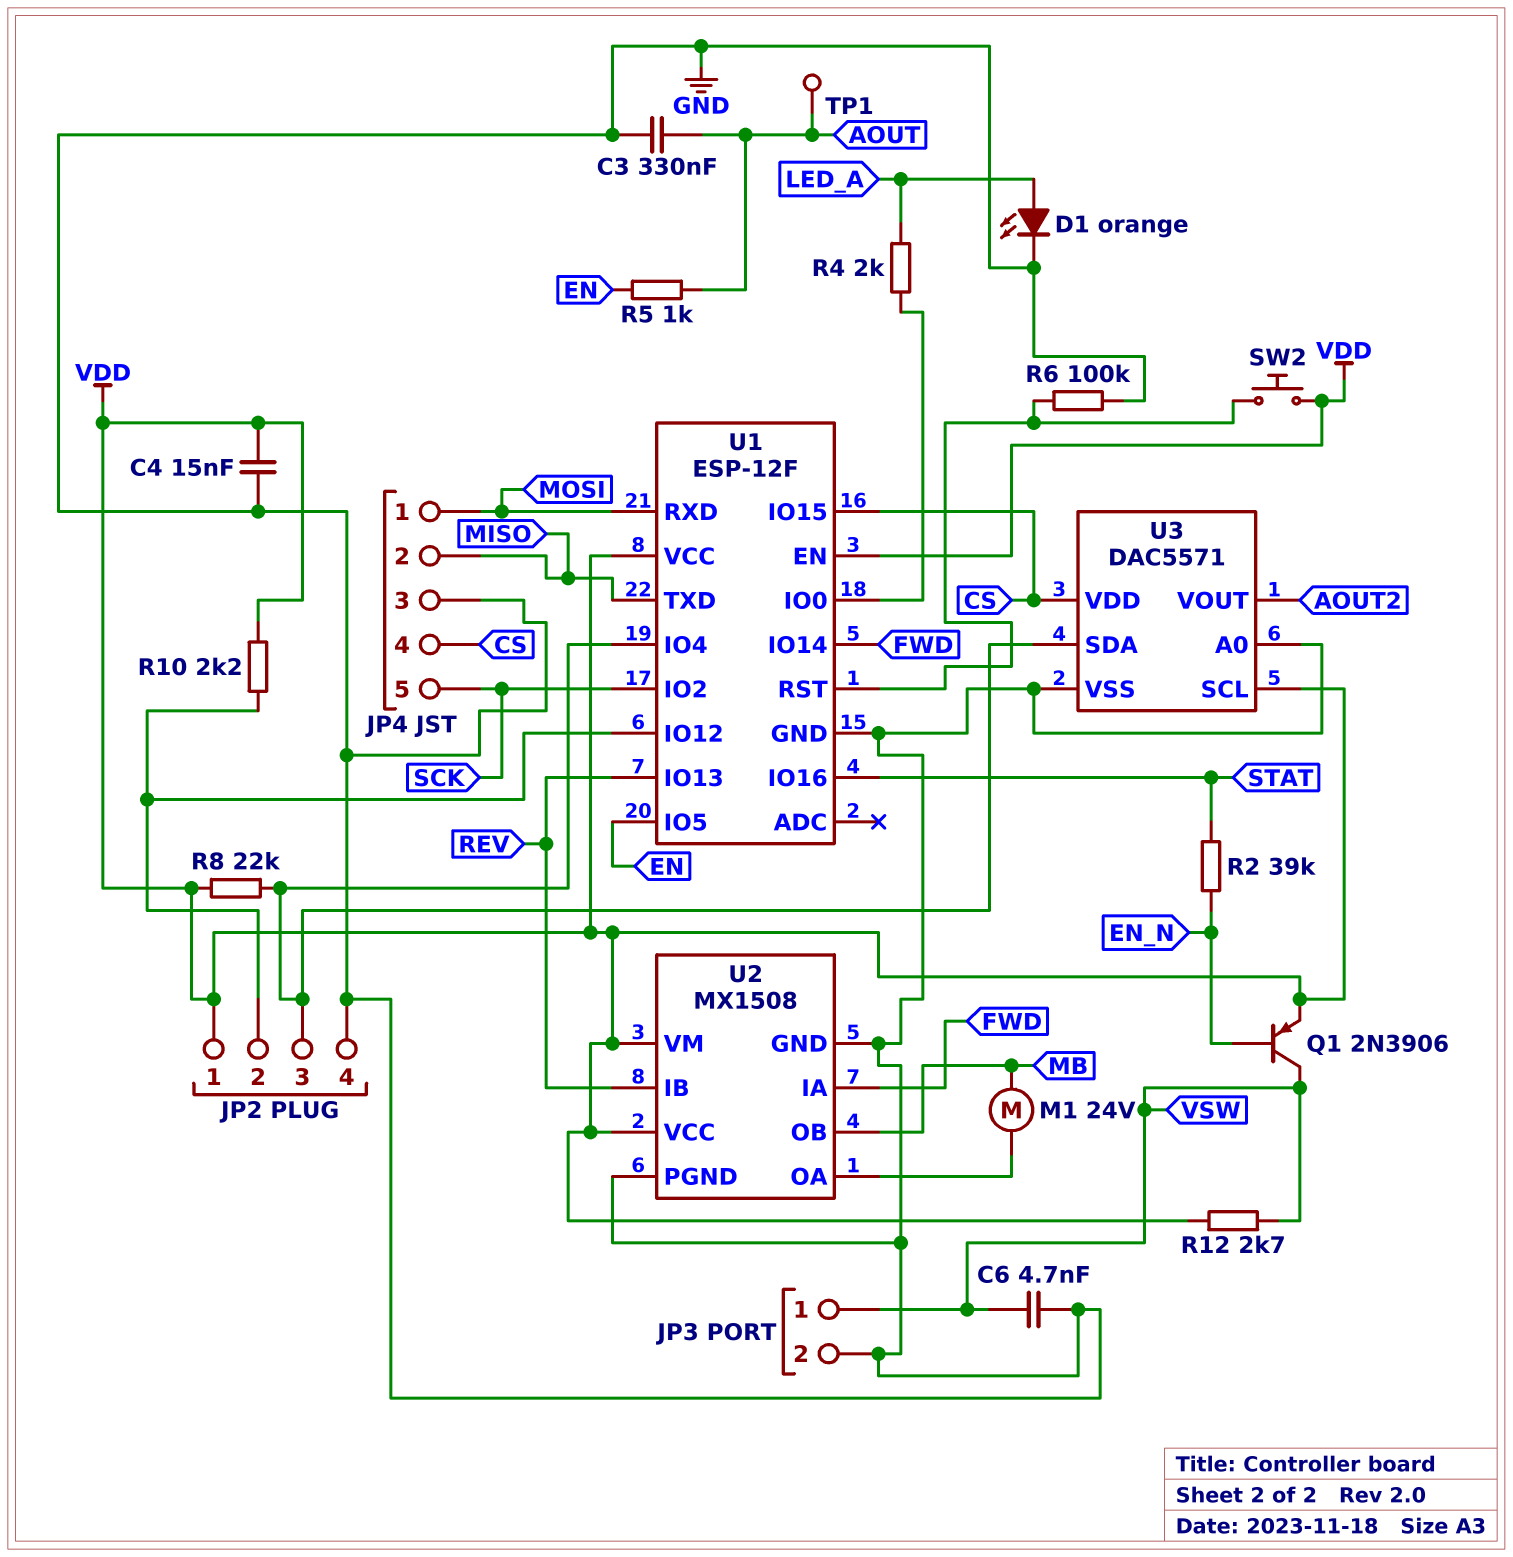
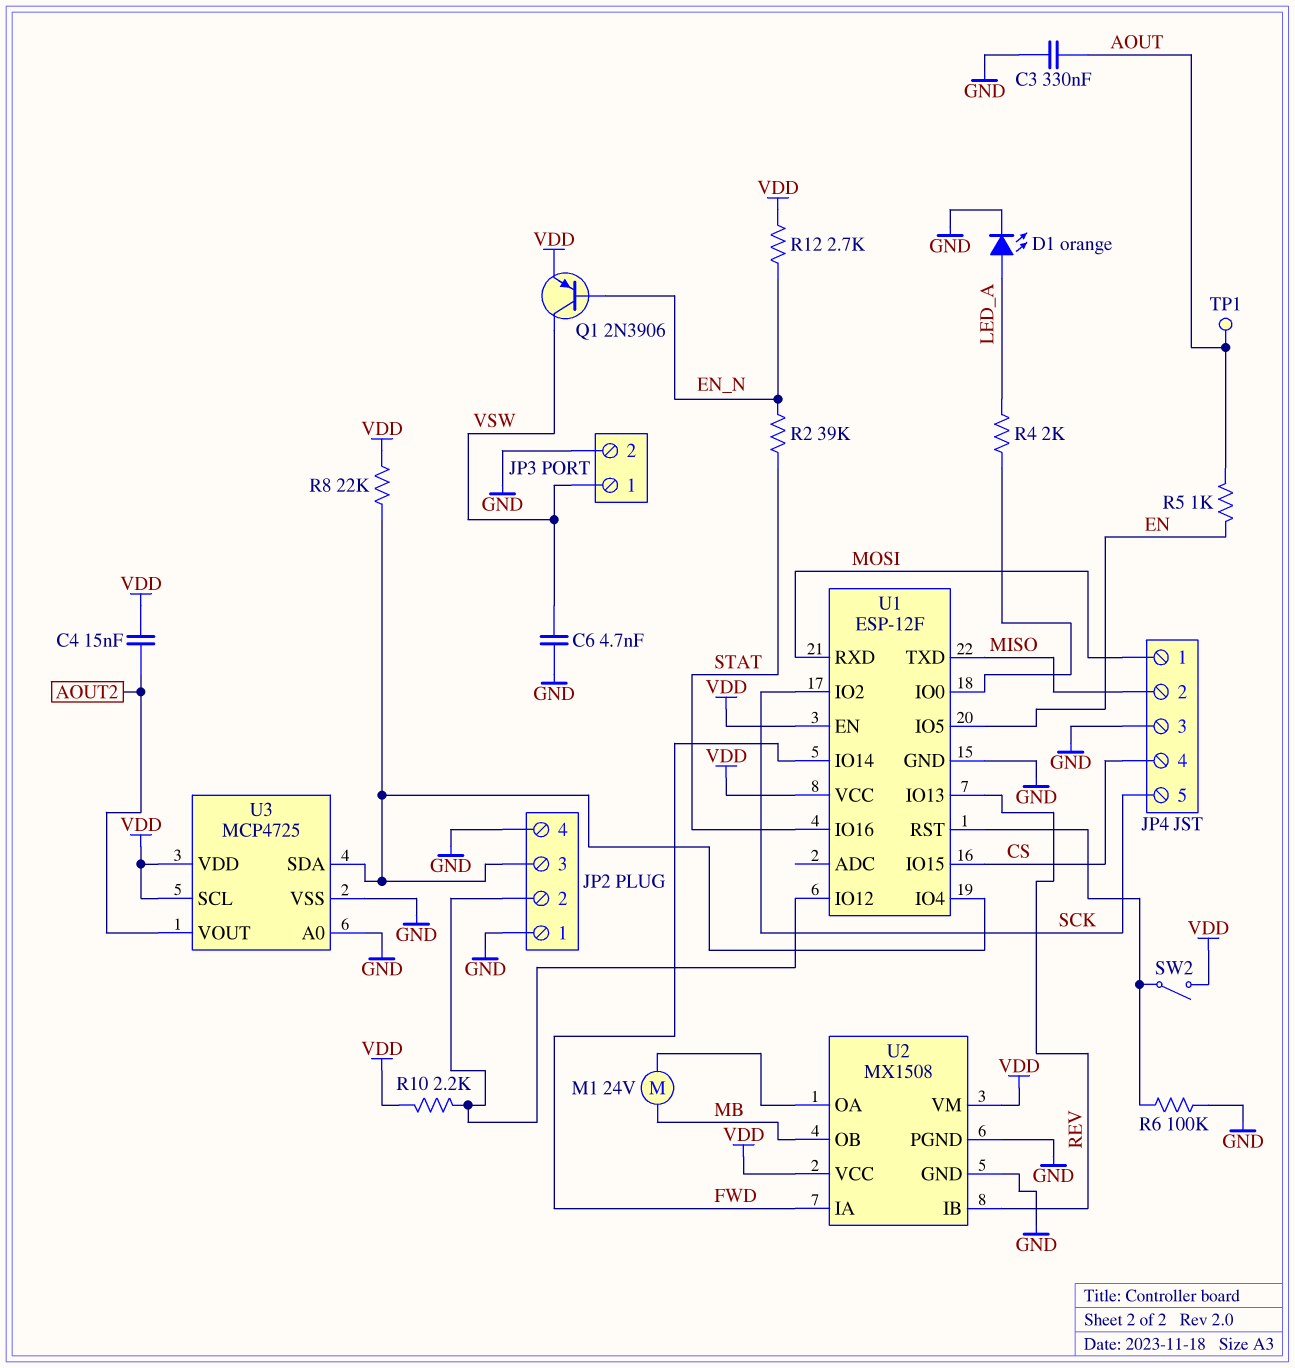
C4: 15nF (GND, VDD) -> 15nF (AOUT2, VDD)
JP2 pin 1: VDD -> GND
R12: 2.7k (VDD, VSW) -> 2.7k (EN_N, VDD)
SW2: button (U1/RST, VDD) -> switch (U1/RST, VDD)
U3: DAC5571 -> MCP4725
U3 pin VDD: CS -> VDD

